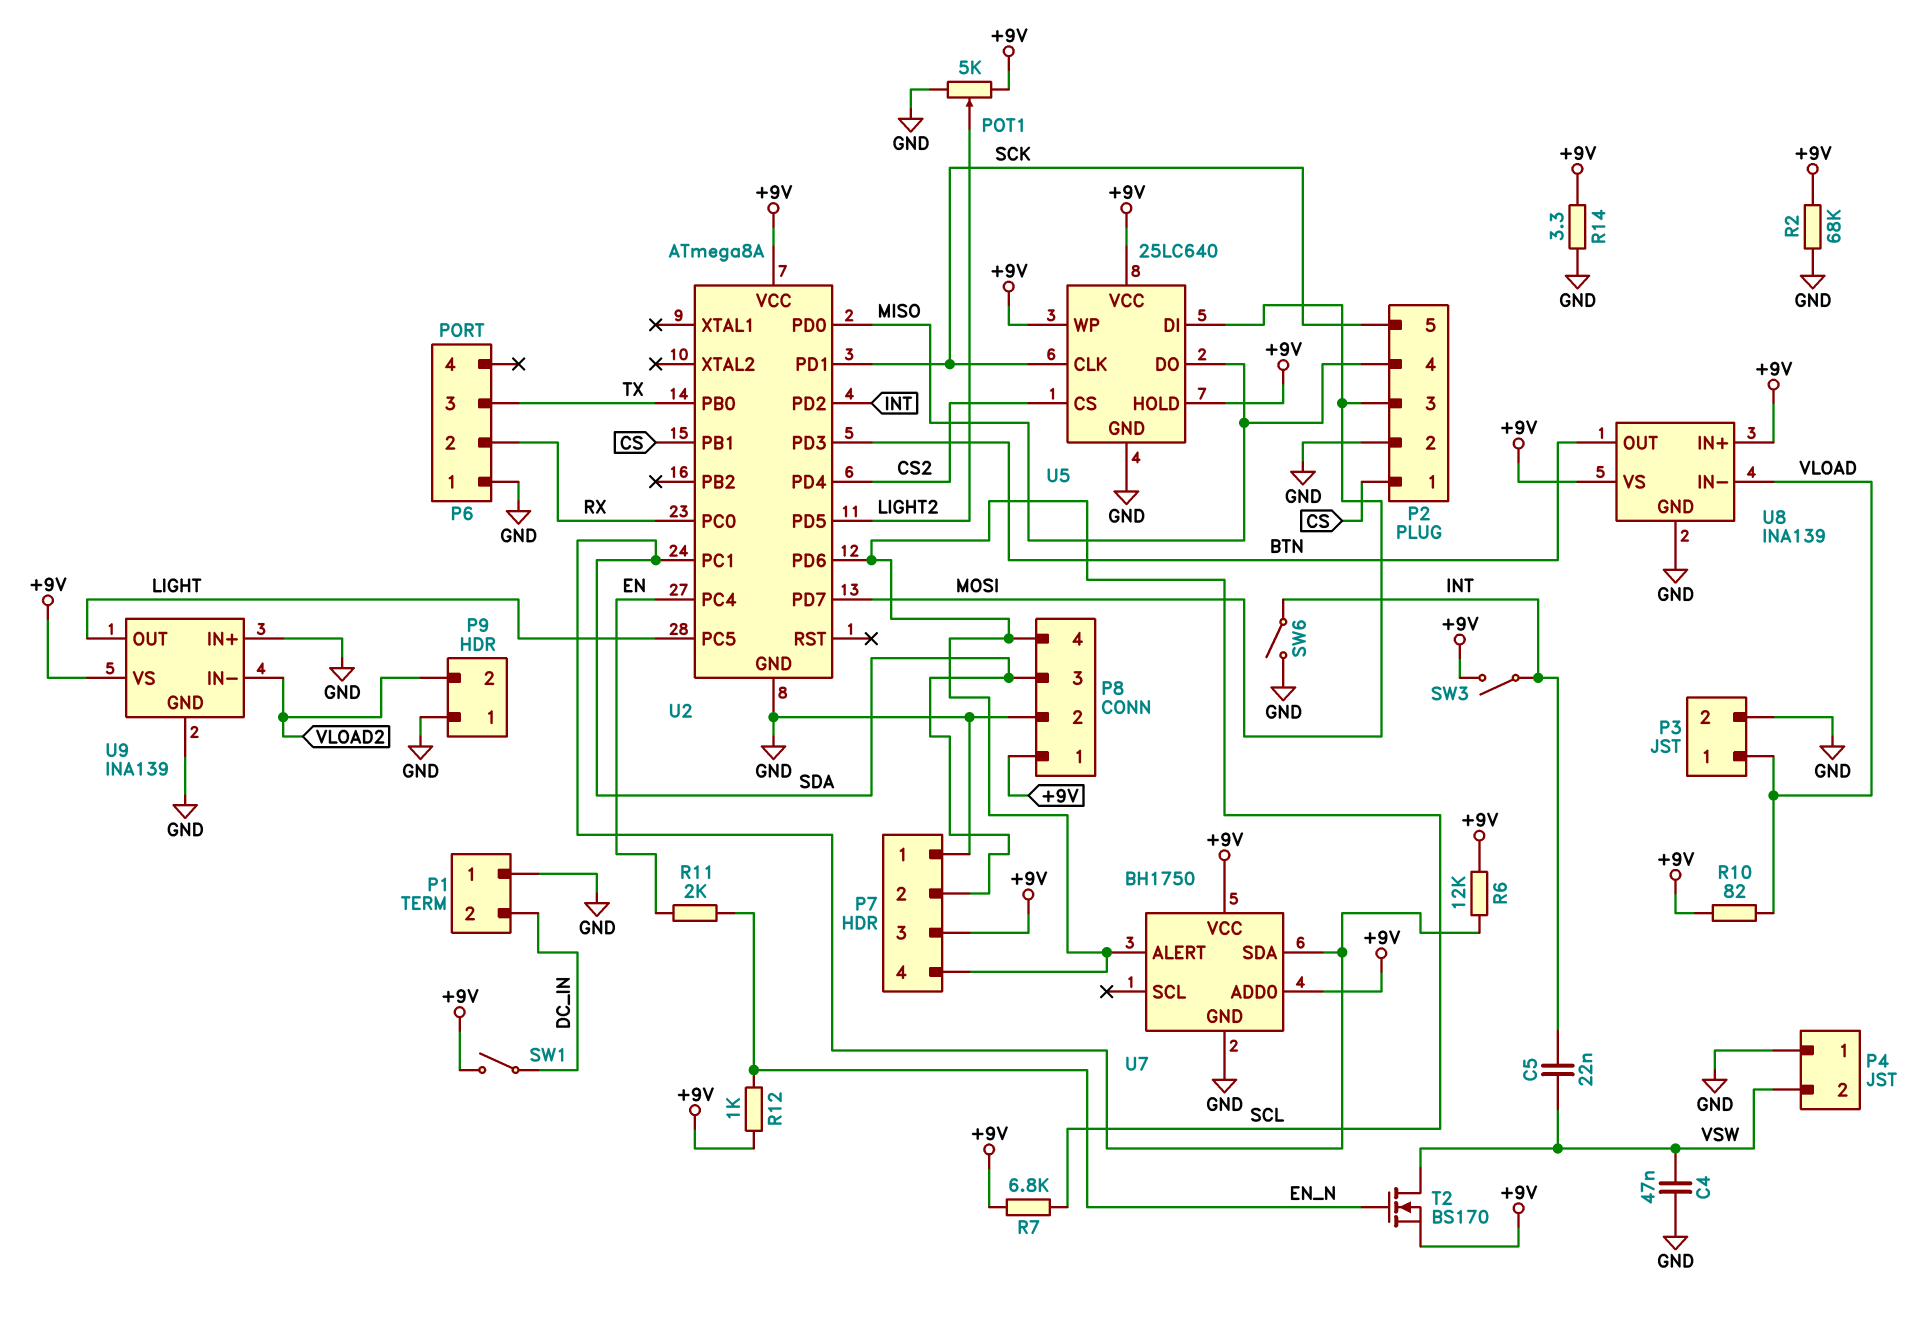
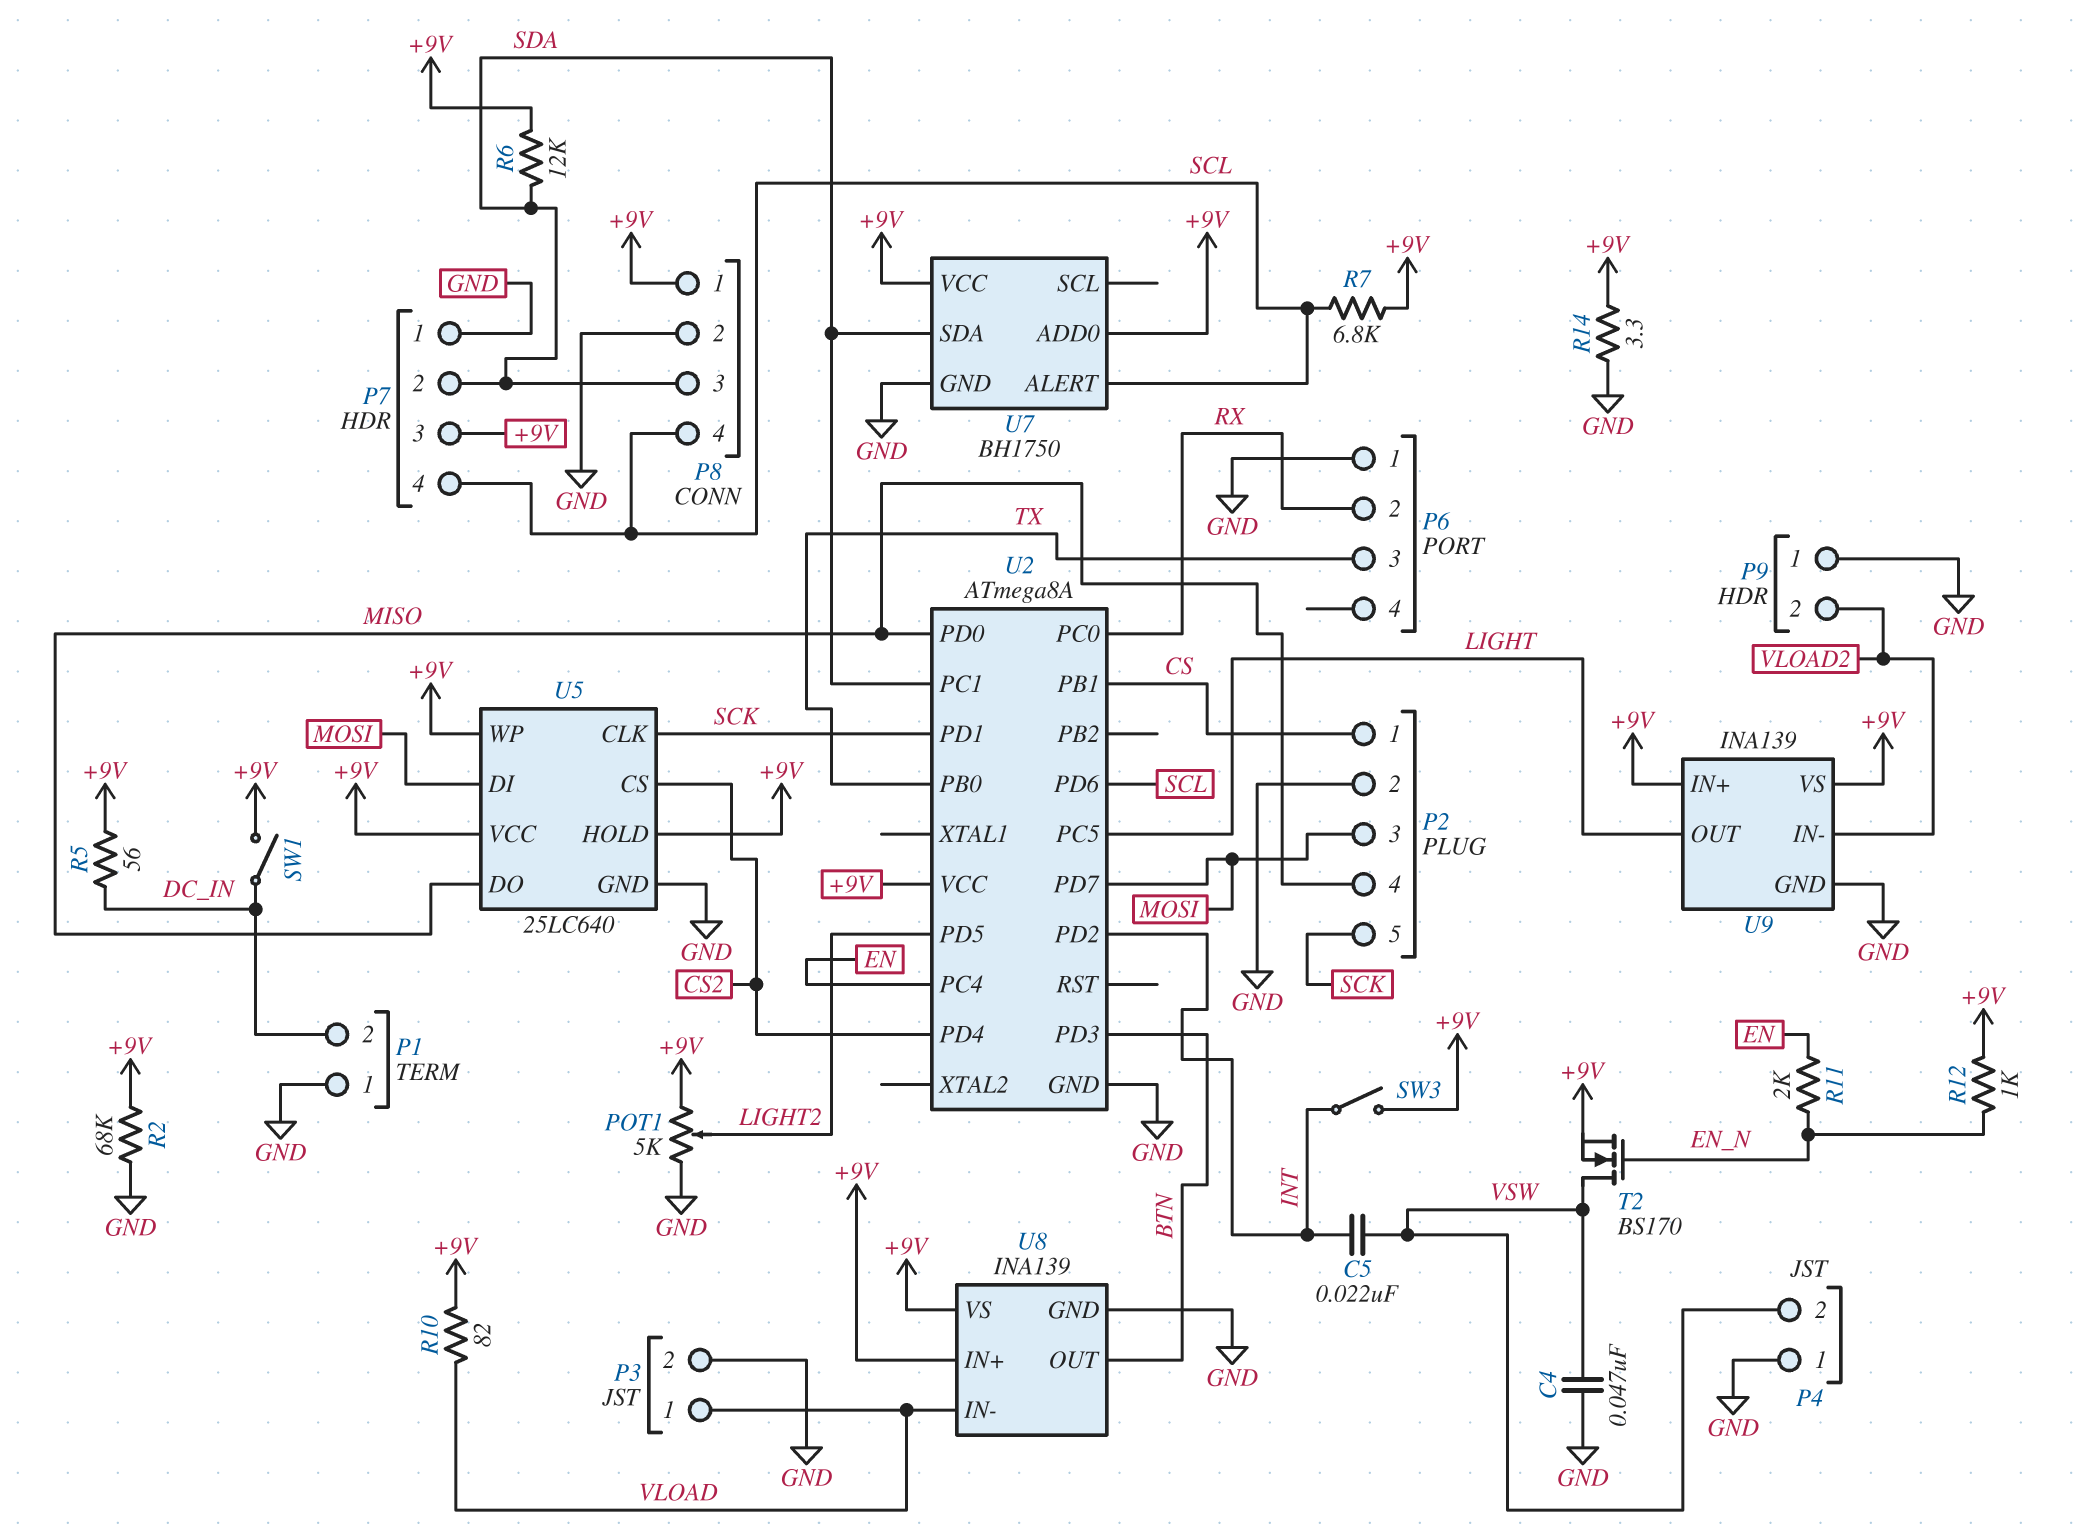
R5: none -> 56 (+9V, DC_IN)
SW6: switch (GND, INT) -> none
U9 pin IN+: GND -> +9V

